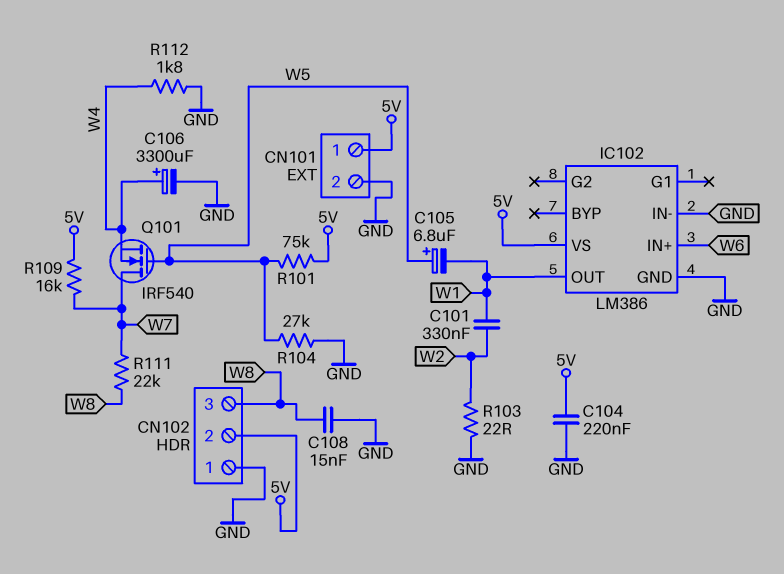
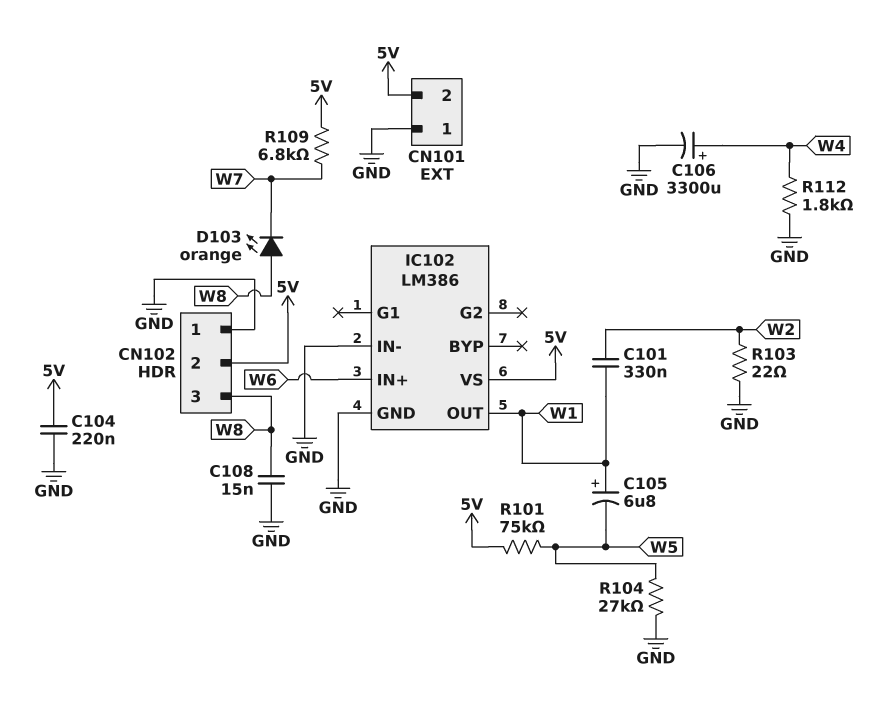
C105: 6.8uF (plus W5, minus W1) -> 6.8uF (plus W1, minus W5)
CN101 pin 1: 5V -> GND
CN101 pin 2: GND -> 5V
D103: none -> LED orange (A W8, K W7)
Q101: NMOS IRF540 (G W5, D W7, S W4) -> none
R109: 16k (5V, W7) -> 6.8k (5V, W7)
R111: 22k (W7, W8) -> none

